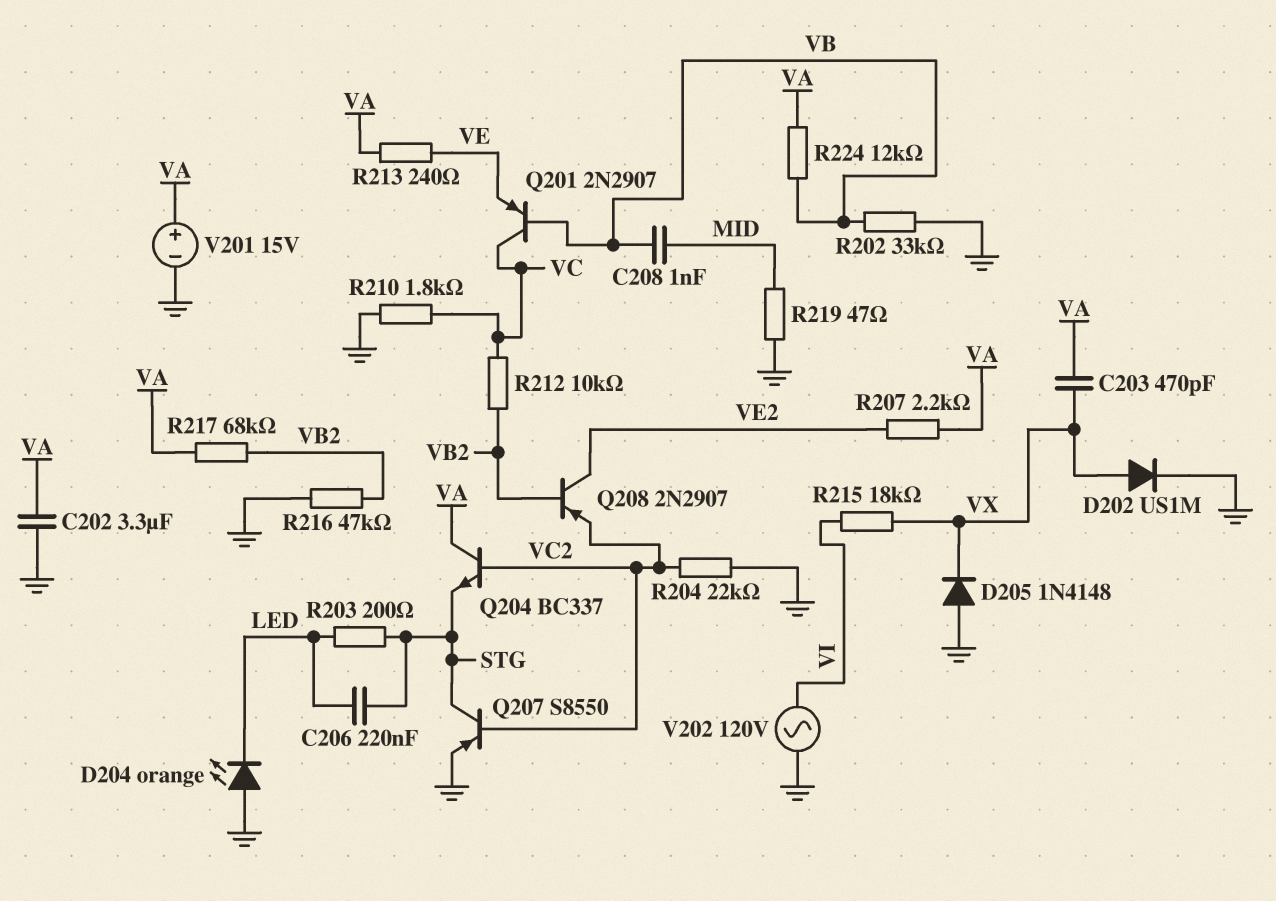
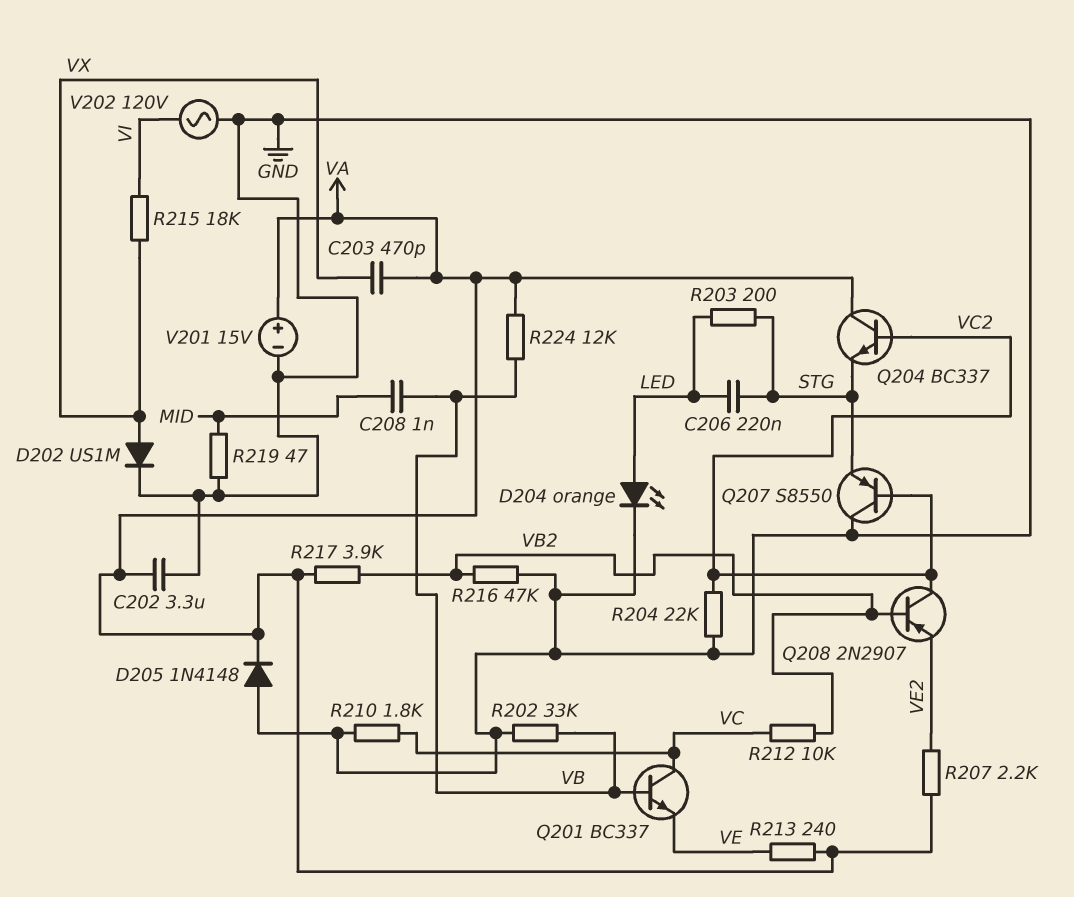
D204: LED orange (A GND, K LED) -> LED orange (A LED, K GND)
D205: diode 1N4148 (A GND, K VX) -> diode 1N4148 (A GND, K VA)
Q201: PNP 2N2907 (B VB, C VC, E VE) -> NPN BC337 (B VB, C VC, E VE)
Q207: PNP S8550 (B VC2, C STG, E GND) -> PNP S8550 (B VC2, C GND, E STG)
Q208: PNP 2N2907 (B VB2, C VE2, E VC2) -> PNP 2N2907 (B VB2, C VC2, E VE2)
R217: 68k (VA, VB2) -> 3.9k (VA, VB2)

